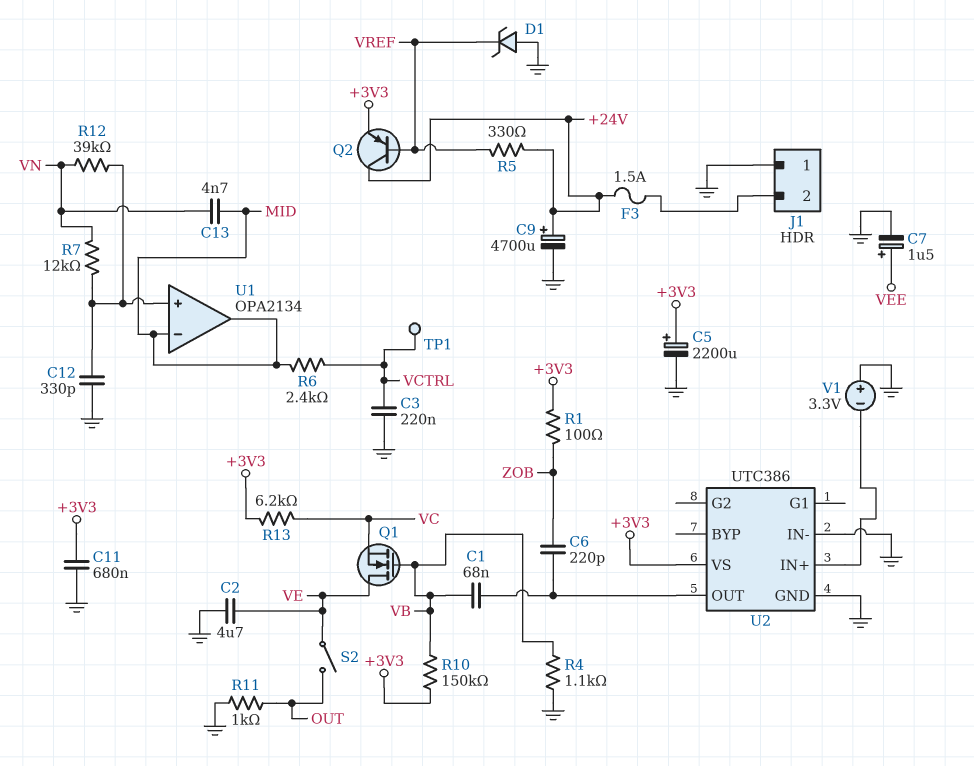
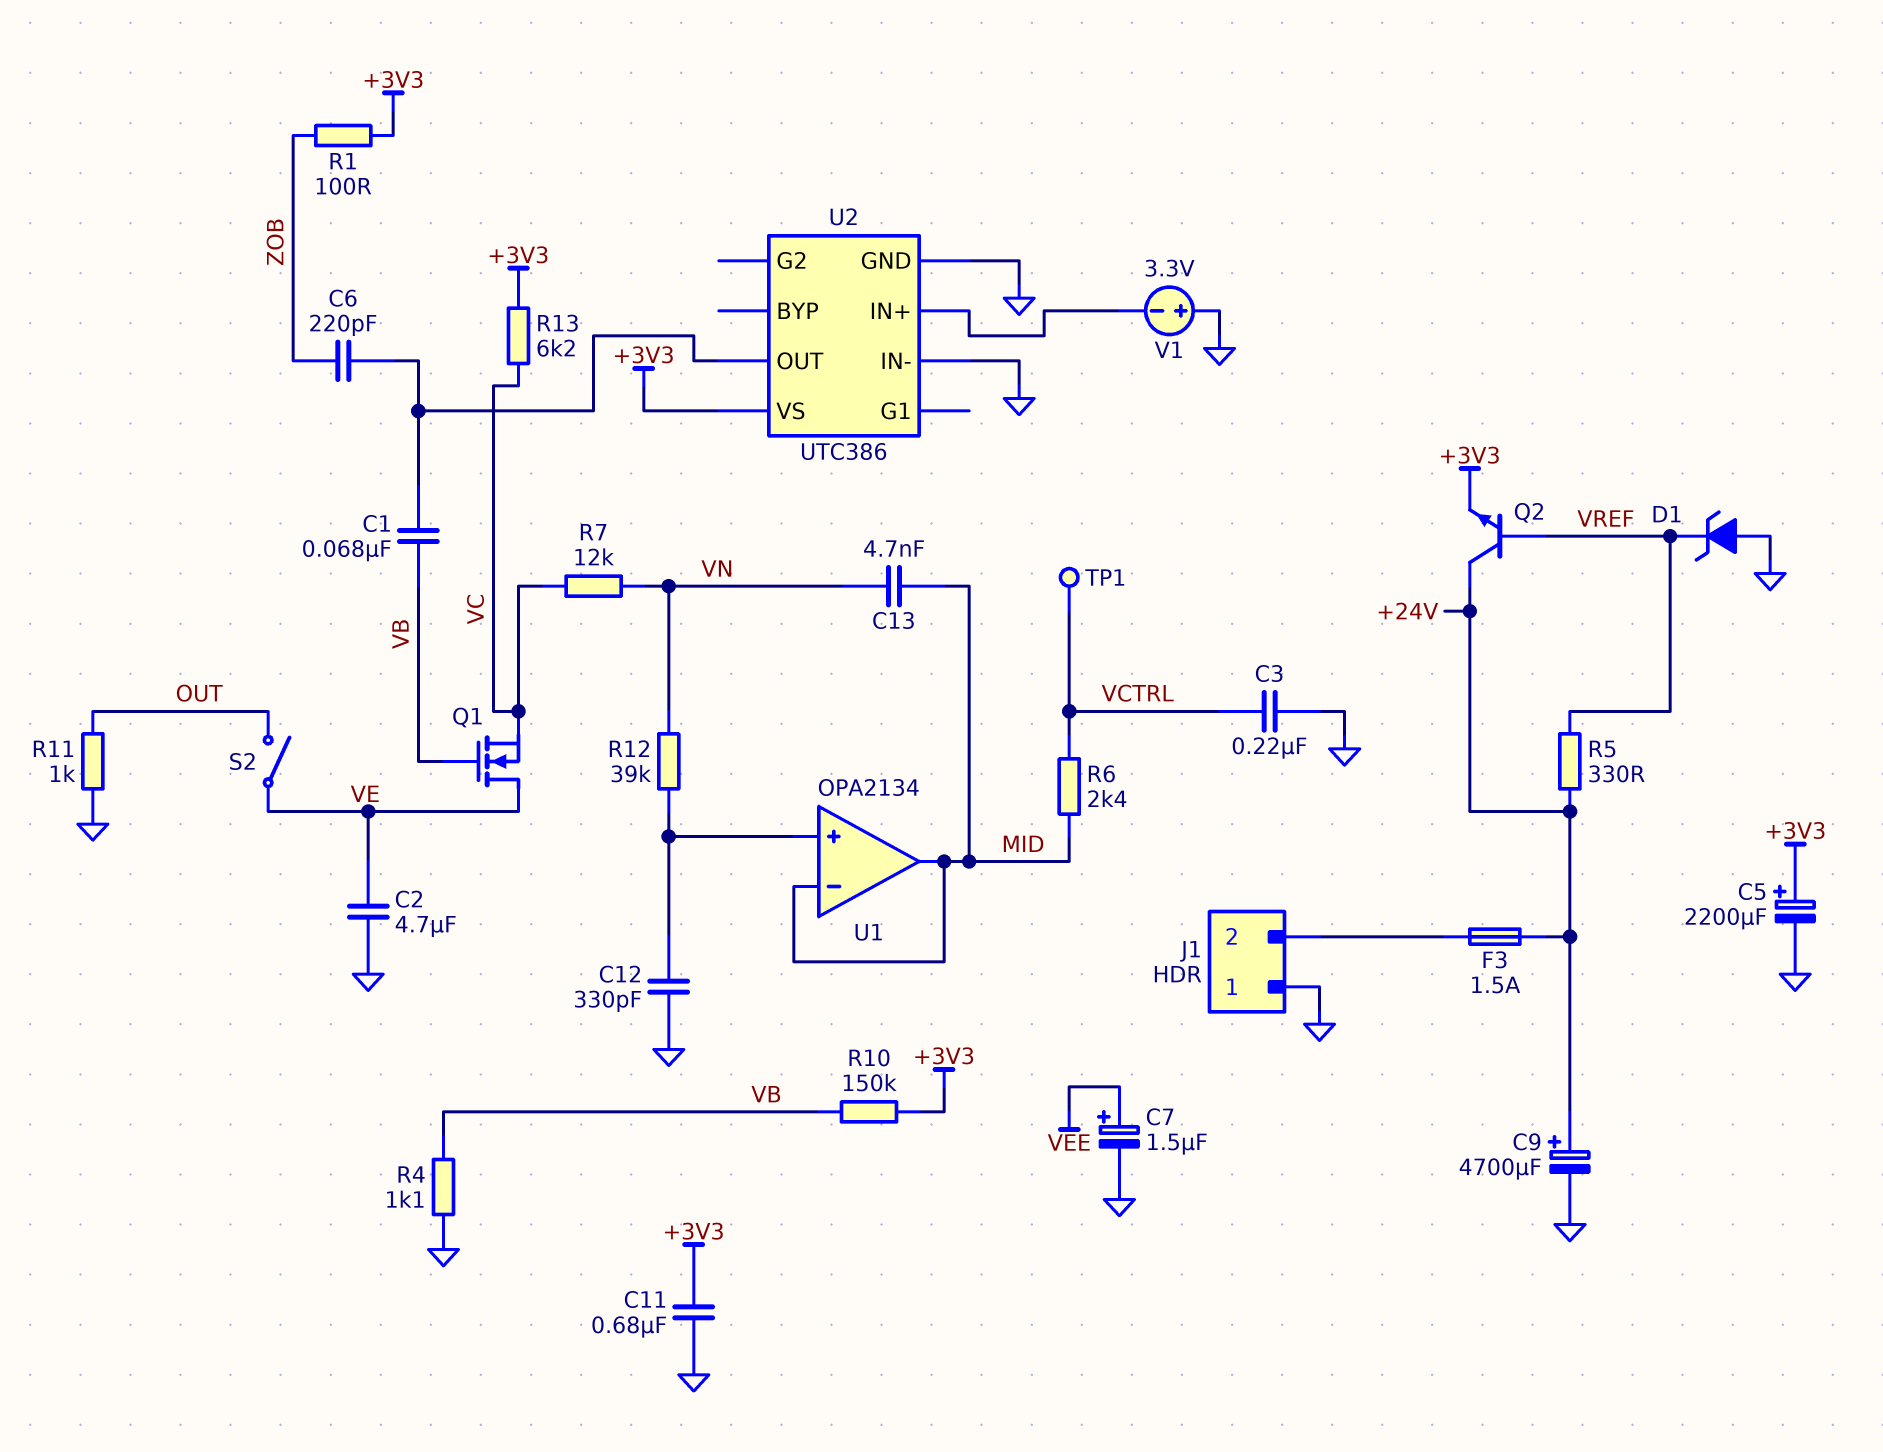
Q2: PNP (B VREF, C +24V, E +3V3) -> NPN (B VREF, C +24V, E +3V3)
R7: 12k (U1/in+, VN) -> 12k (VC, VN)

